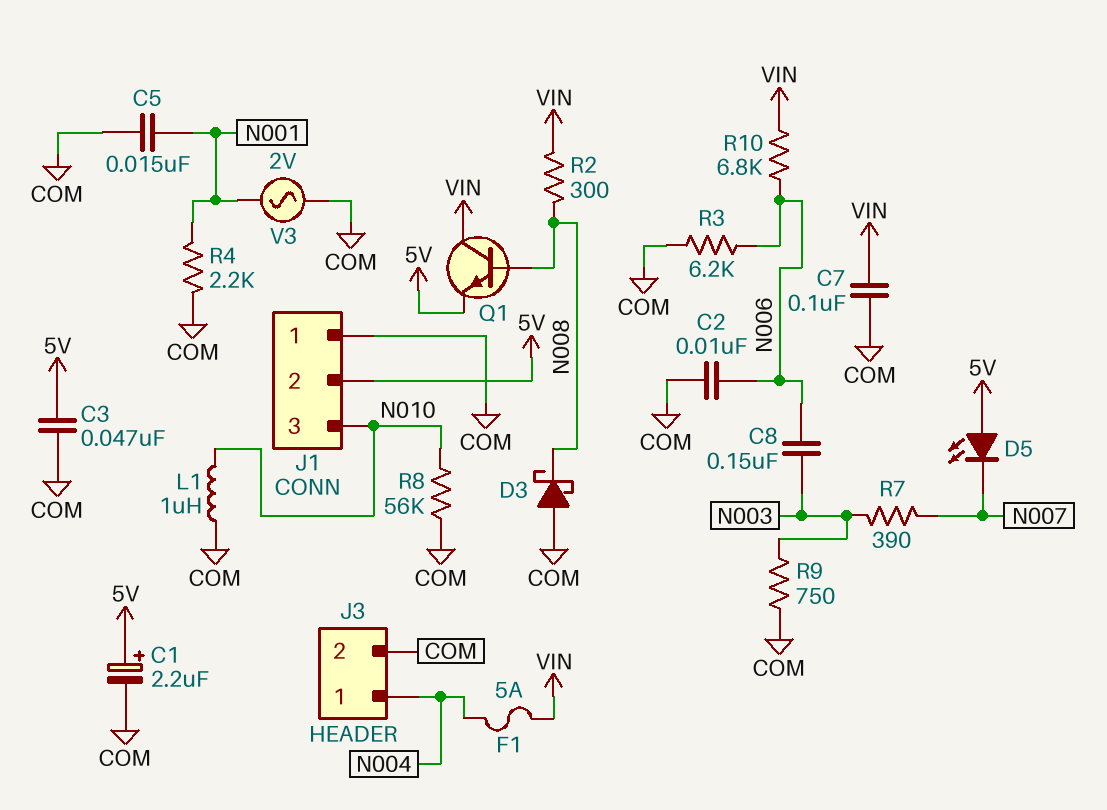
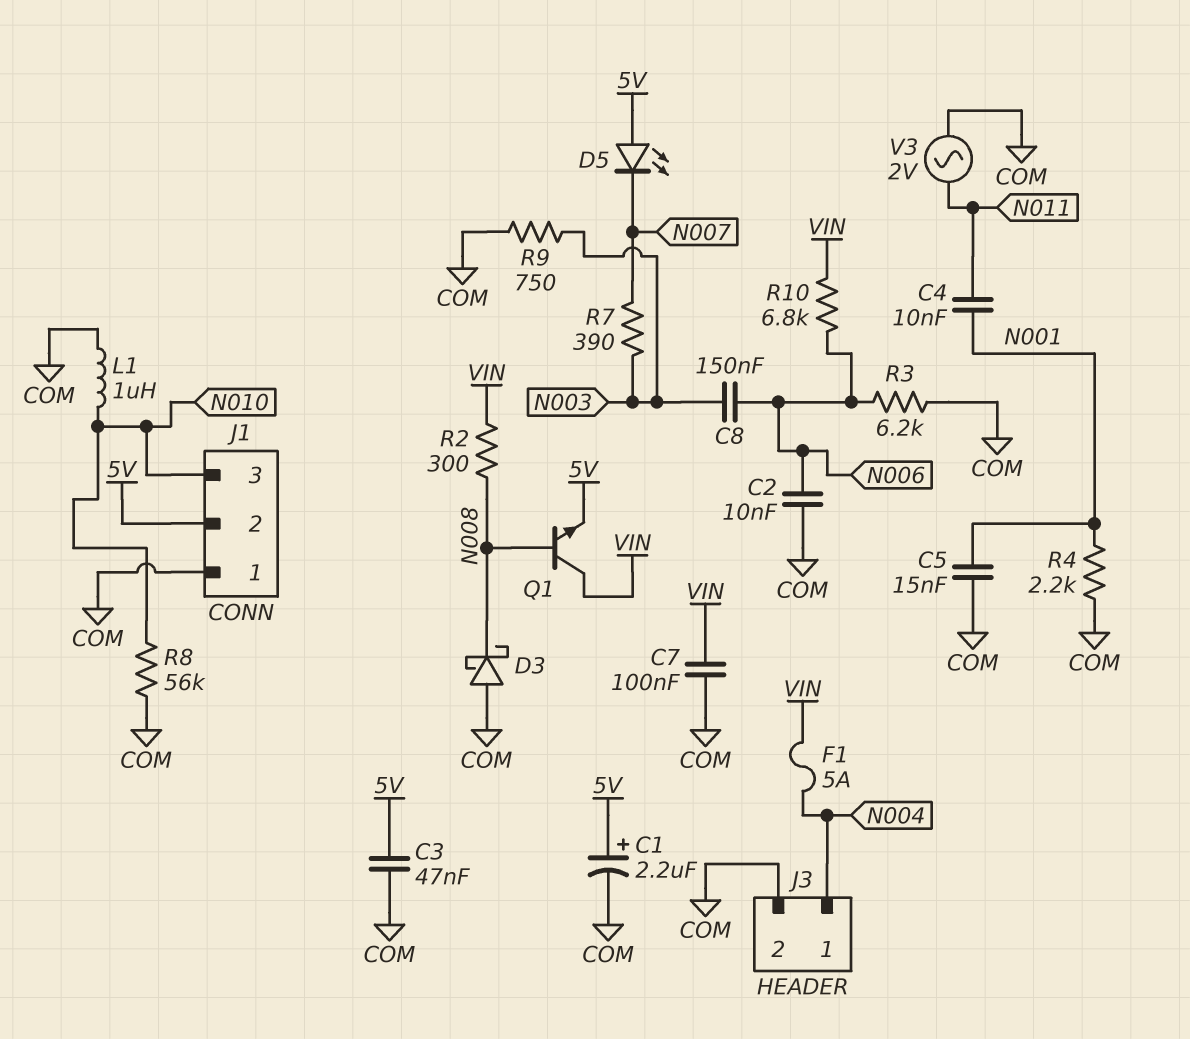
C4: none -> 10nF (N001, N011)
V3: AC 2V (COM, N001) -> AC 2V (COM, N011)

